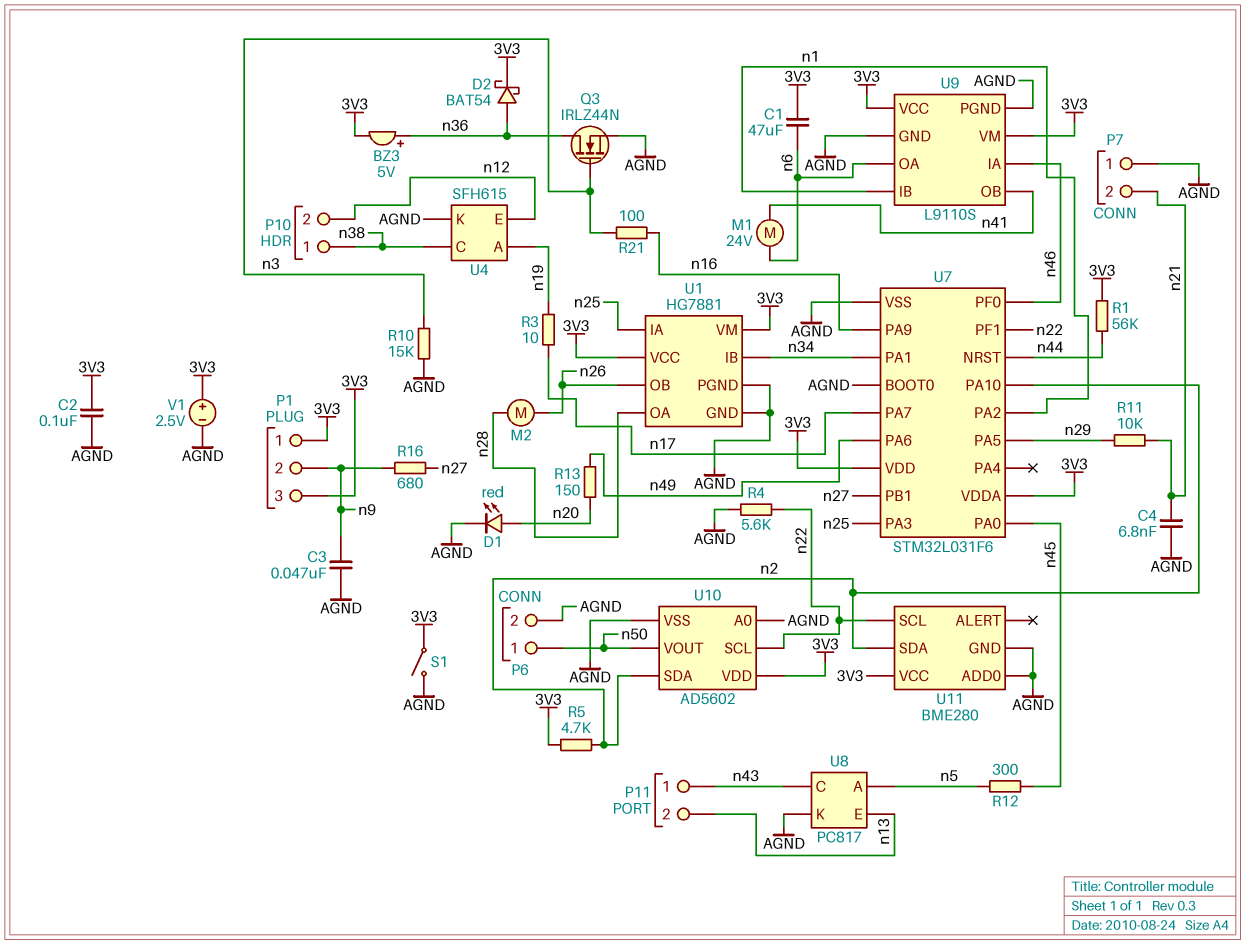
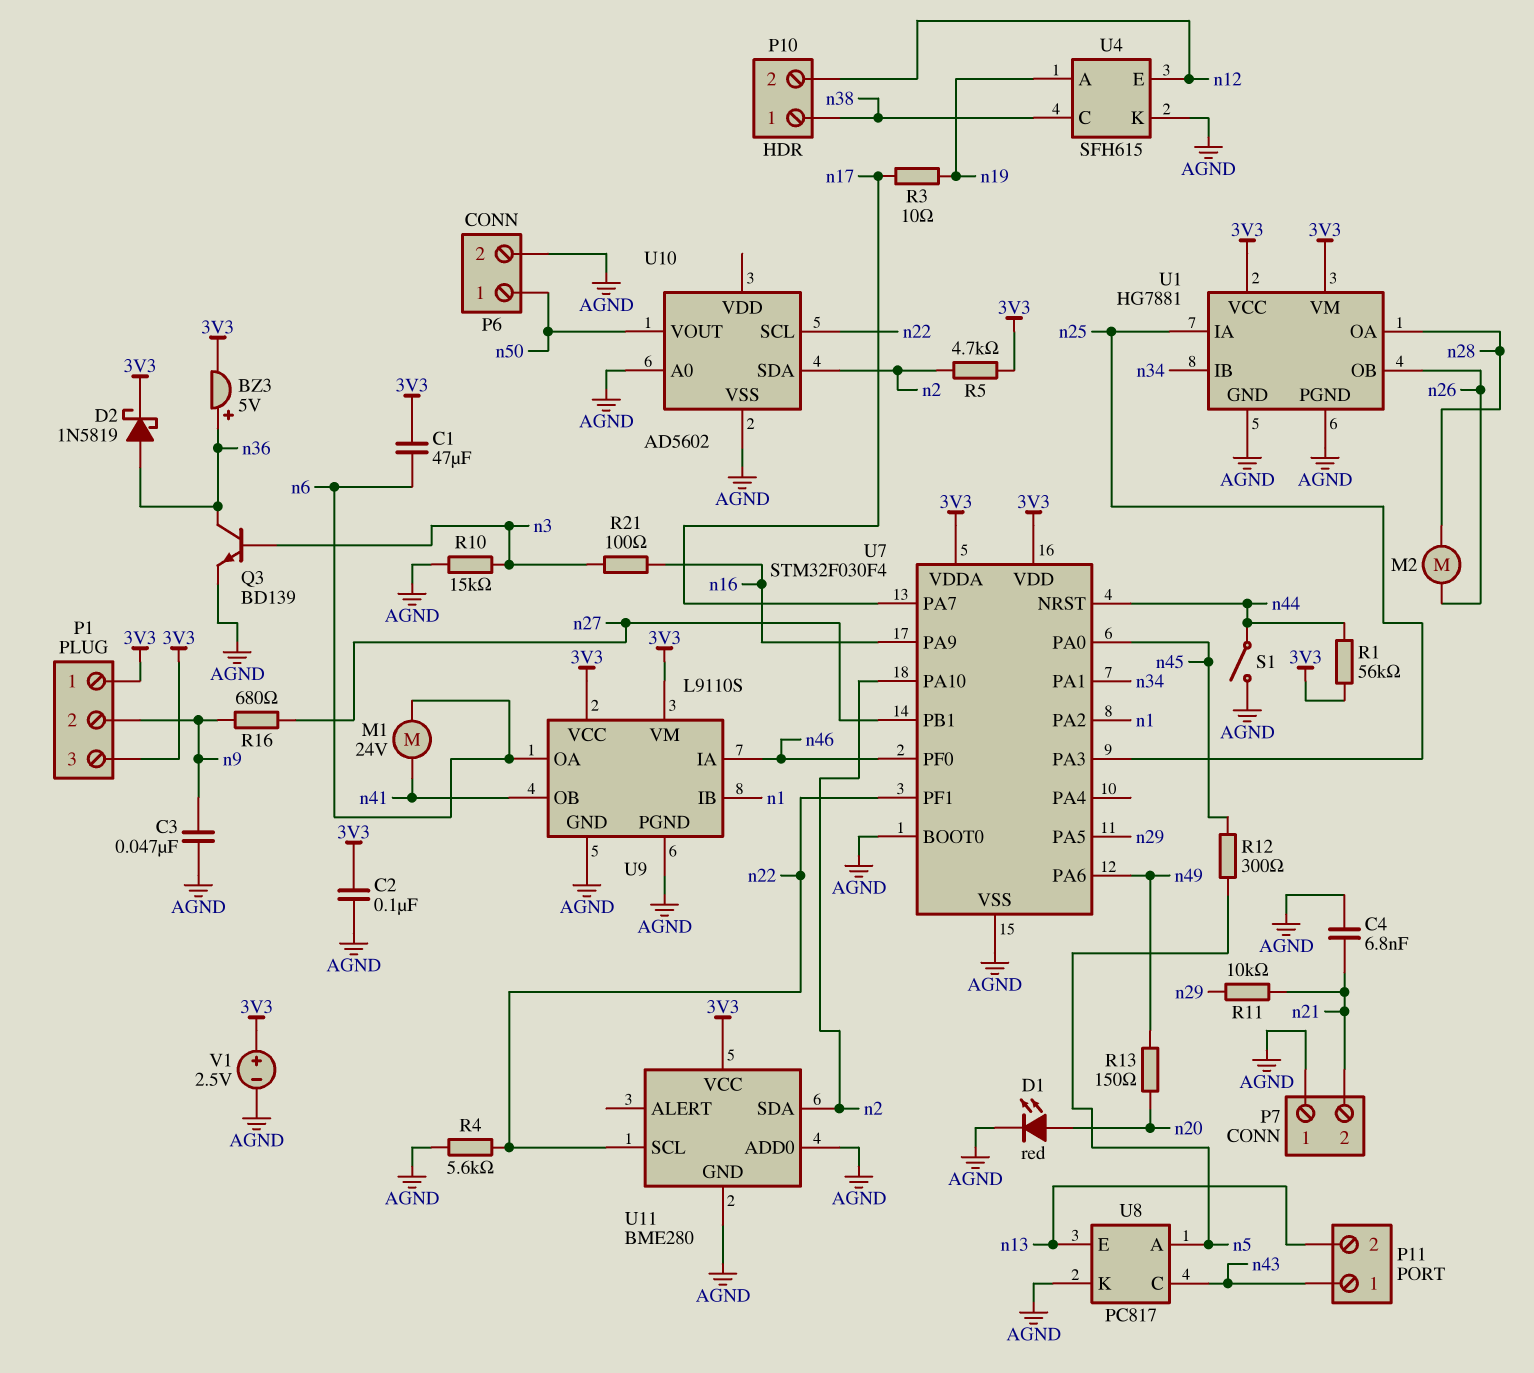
D2: schottky BAT54 (A n36, K 3V3) -> schottky 1N5819 (A n36, K 3V3)
Q3: NMOS IRLZ44N (G n3, D n36, S AGND) -> NPN BD139 (B n3, C n36, E AGND)
S1: switch (3V3, AGND) -> switch (AGND, n44)
U7: STM32L031F6 -> STM32F030F4
U10 pin VDD: 3V3 -> none

